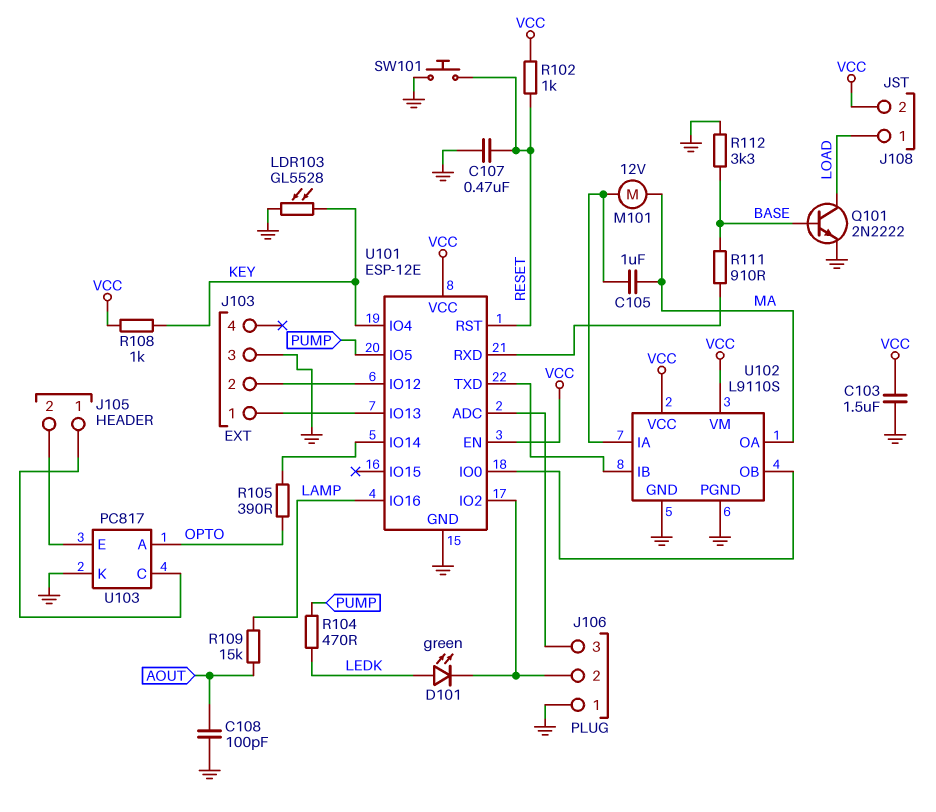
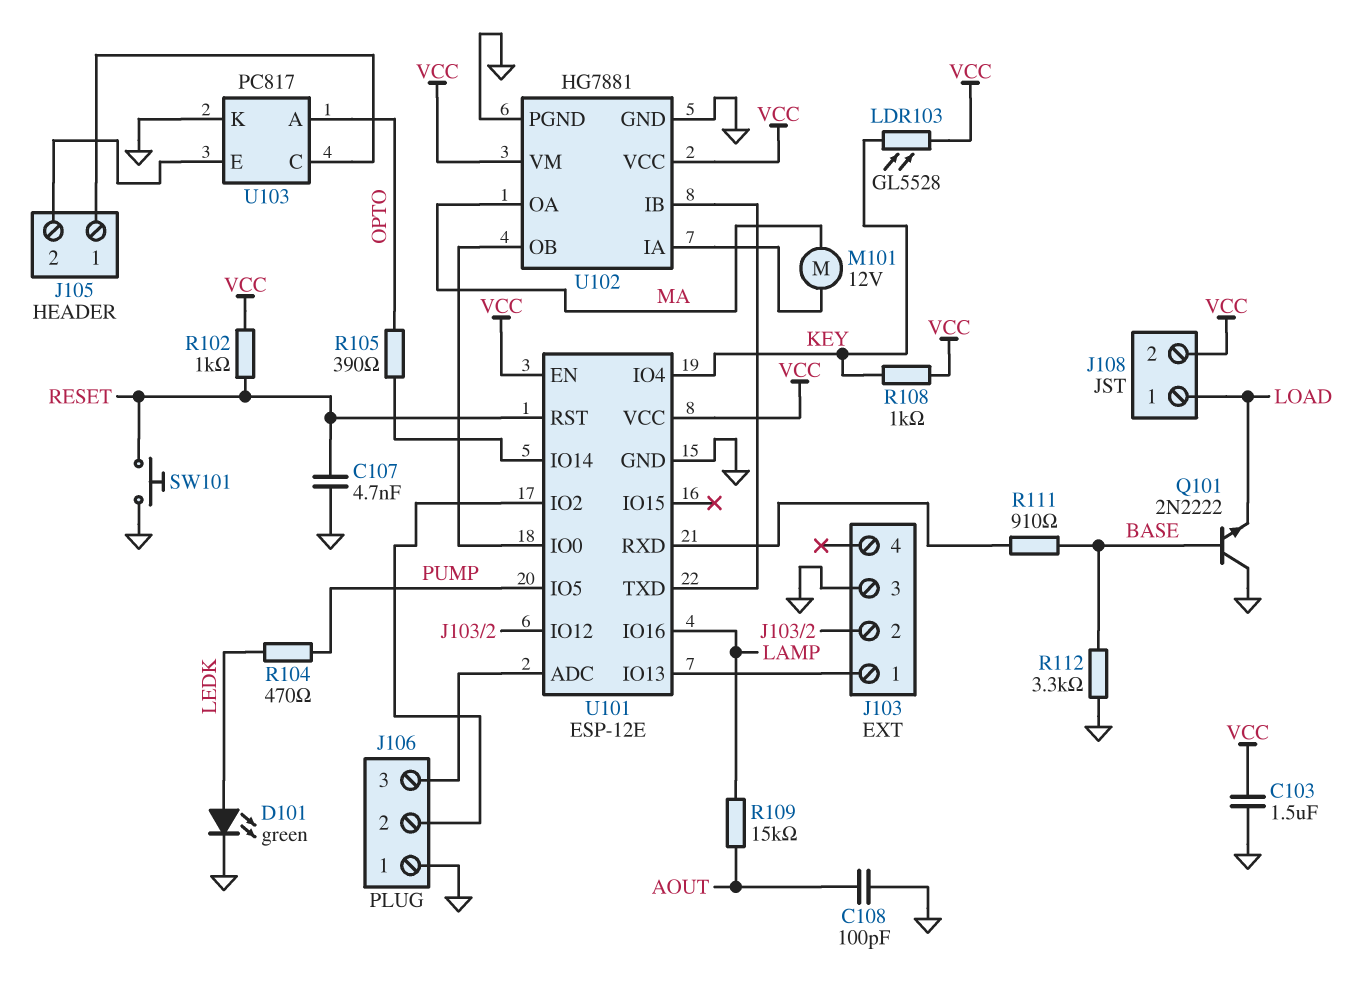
C105: 1uF (MA, U102/IA) -> none
C107: 470nF (GND, RESET) -> 4.7nF (GND, RESET)
D101: LED green (A LEDK, K J106/2) -> LED green (A LEDK, K GND)
LDR103: GL5528 (GND, KEY) -> GL5528 (KEY, VCC)
Q101: NPN 2N2222 (B BASE, C LOAD, E GND) -> NPN 2N2222 (B BASE, C GND, E LOAD)
U102: L9110S -> HG7881

